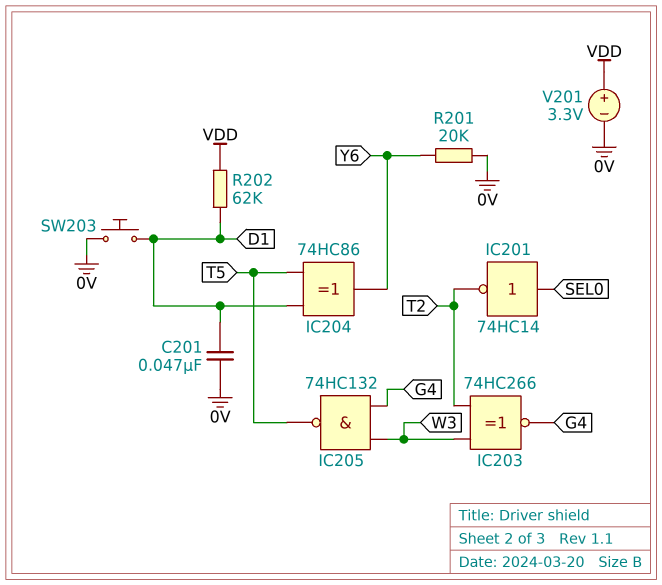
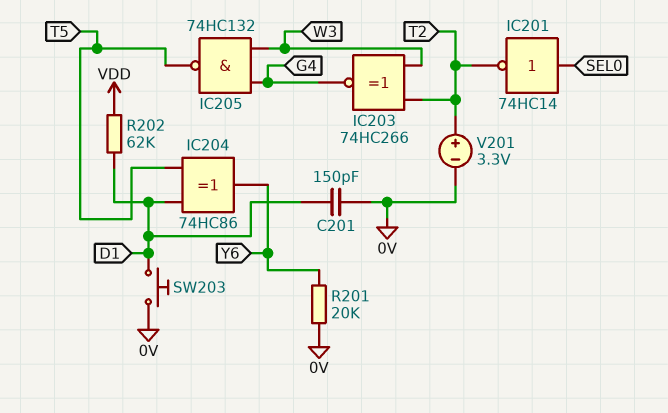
C201: 47nF (0V, D1) -> 150pF (0V, D1)
V201: 3.3V (plus VDD, minus 0V) -> 3.3V (plus T2, minus 0V)

